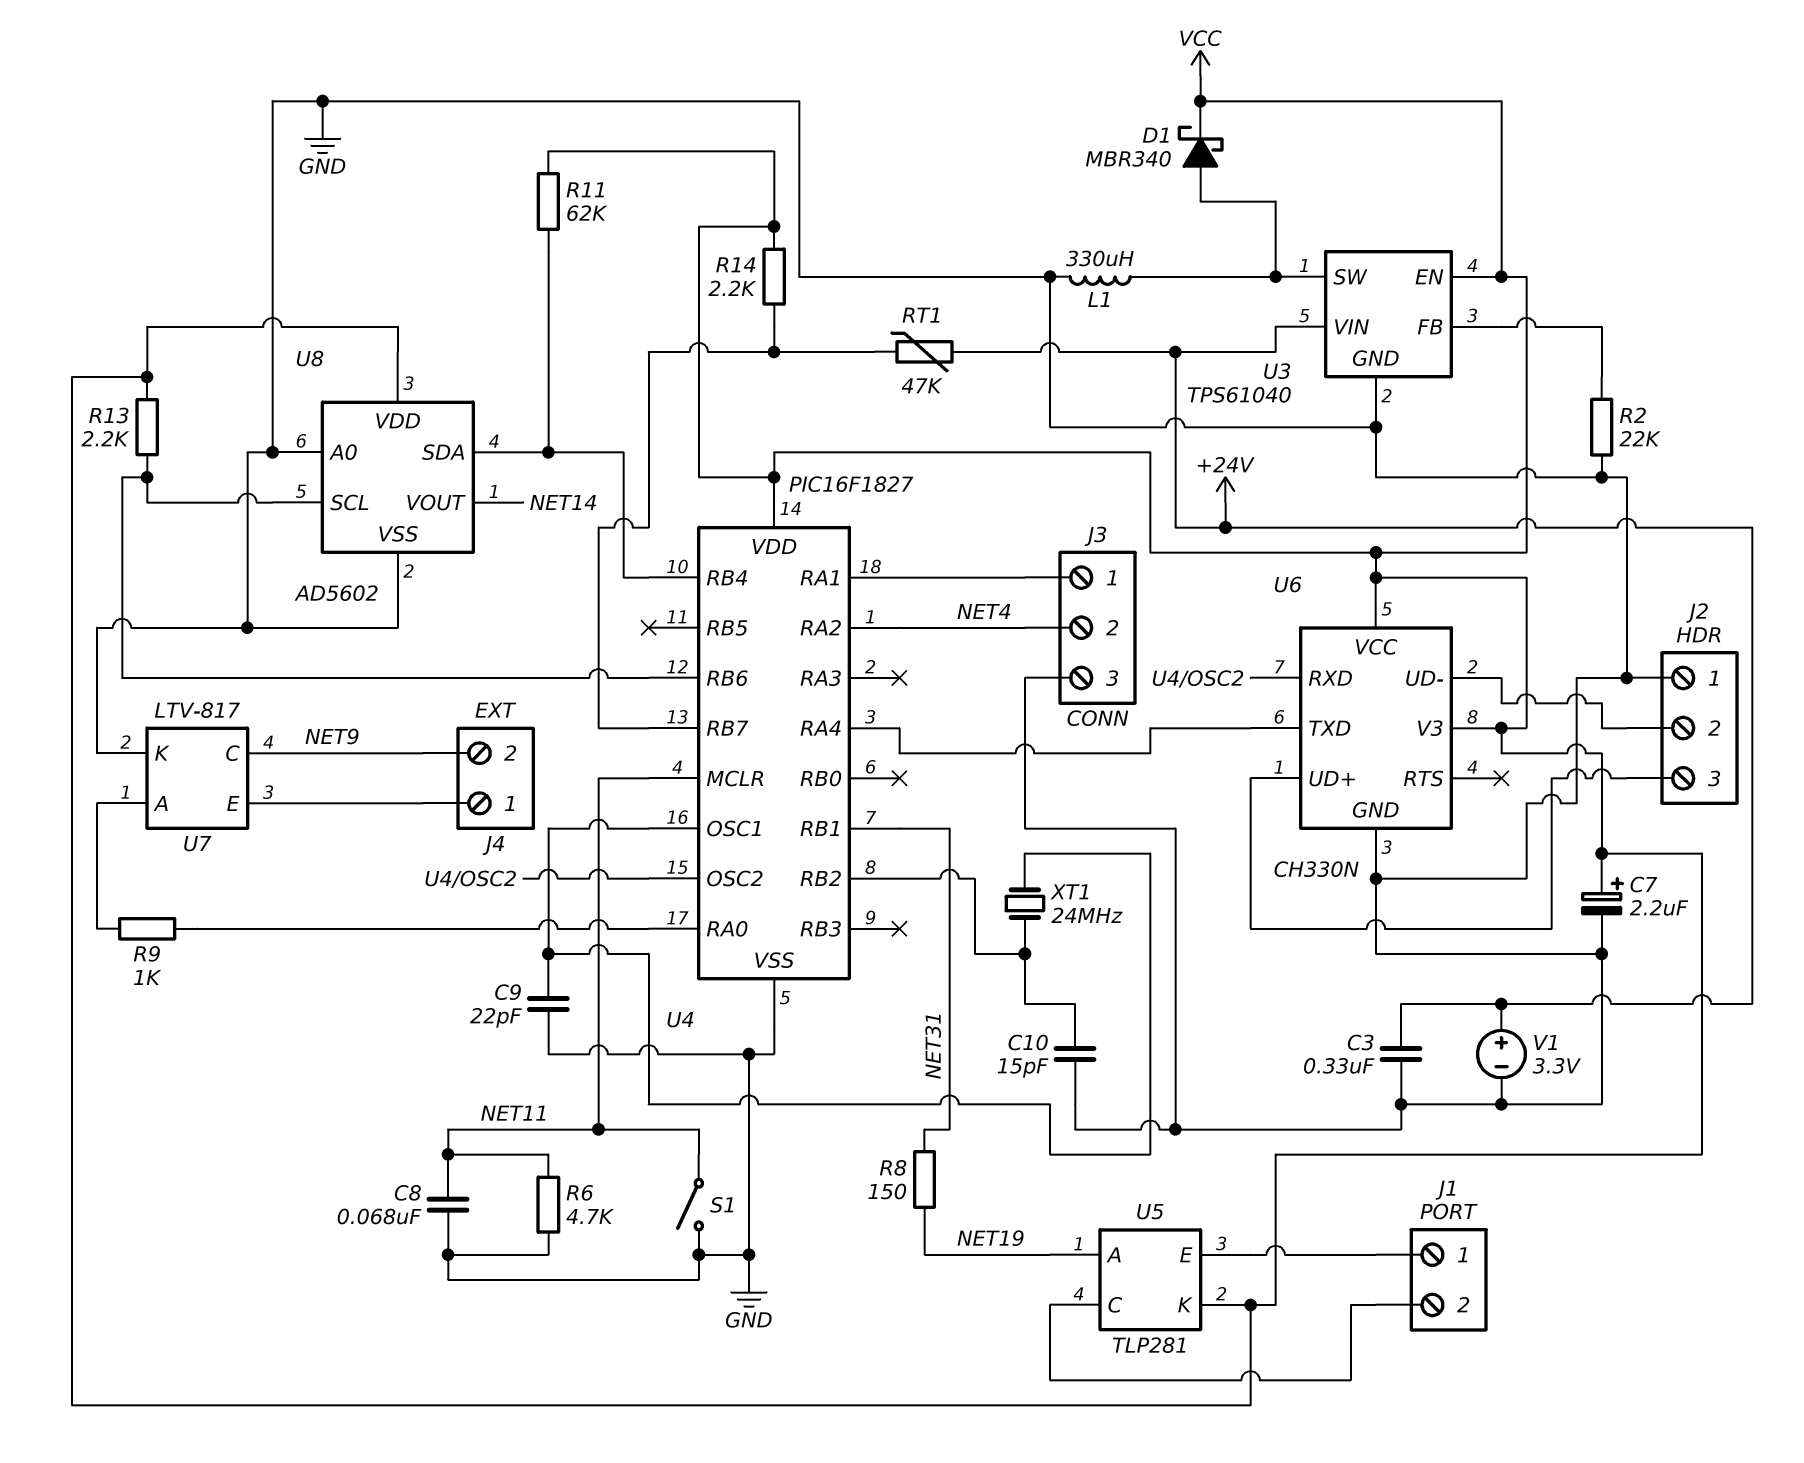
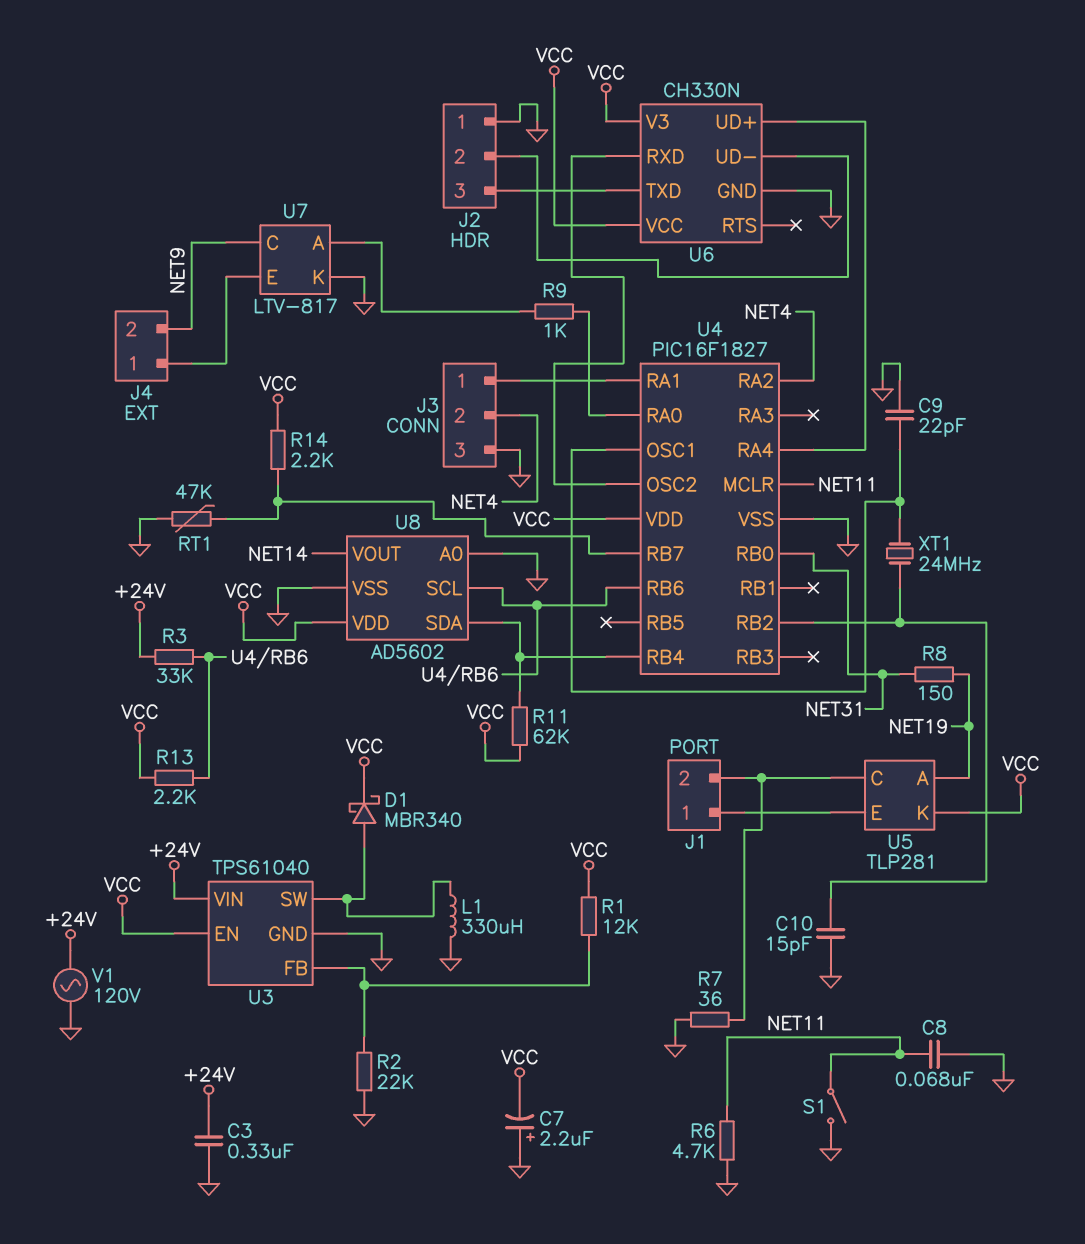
C7: 2.2uF (plus VCC, minus GND) -> 2.2uF (plus GND, minus VCC)
R1: none -> 12k (U3/FB, VCC)
R3: none -> 33k (+24V, U4/RB6)
R7: none -> 36 (GND, J1/2)
RT1: 47k (+24V, U4/RB7) -> 47k (GND, U4/RB7)
U4 pin RB0: none -> NET31
U4 pin RB1: NET31 -> none
U6 pin TXD: U4/RA4 -> J2/3
U6 pin UD+: J2/3 -> U4/RA4
V1: 3.3V (plus +24V, minus GND) -> AC 120V (+24V, GND)

